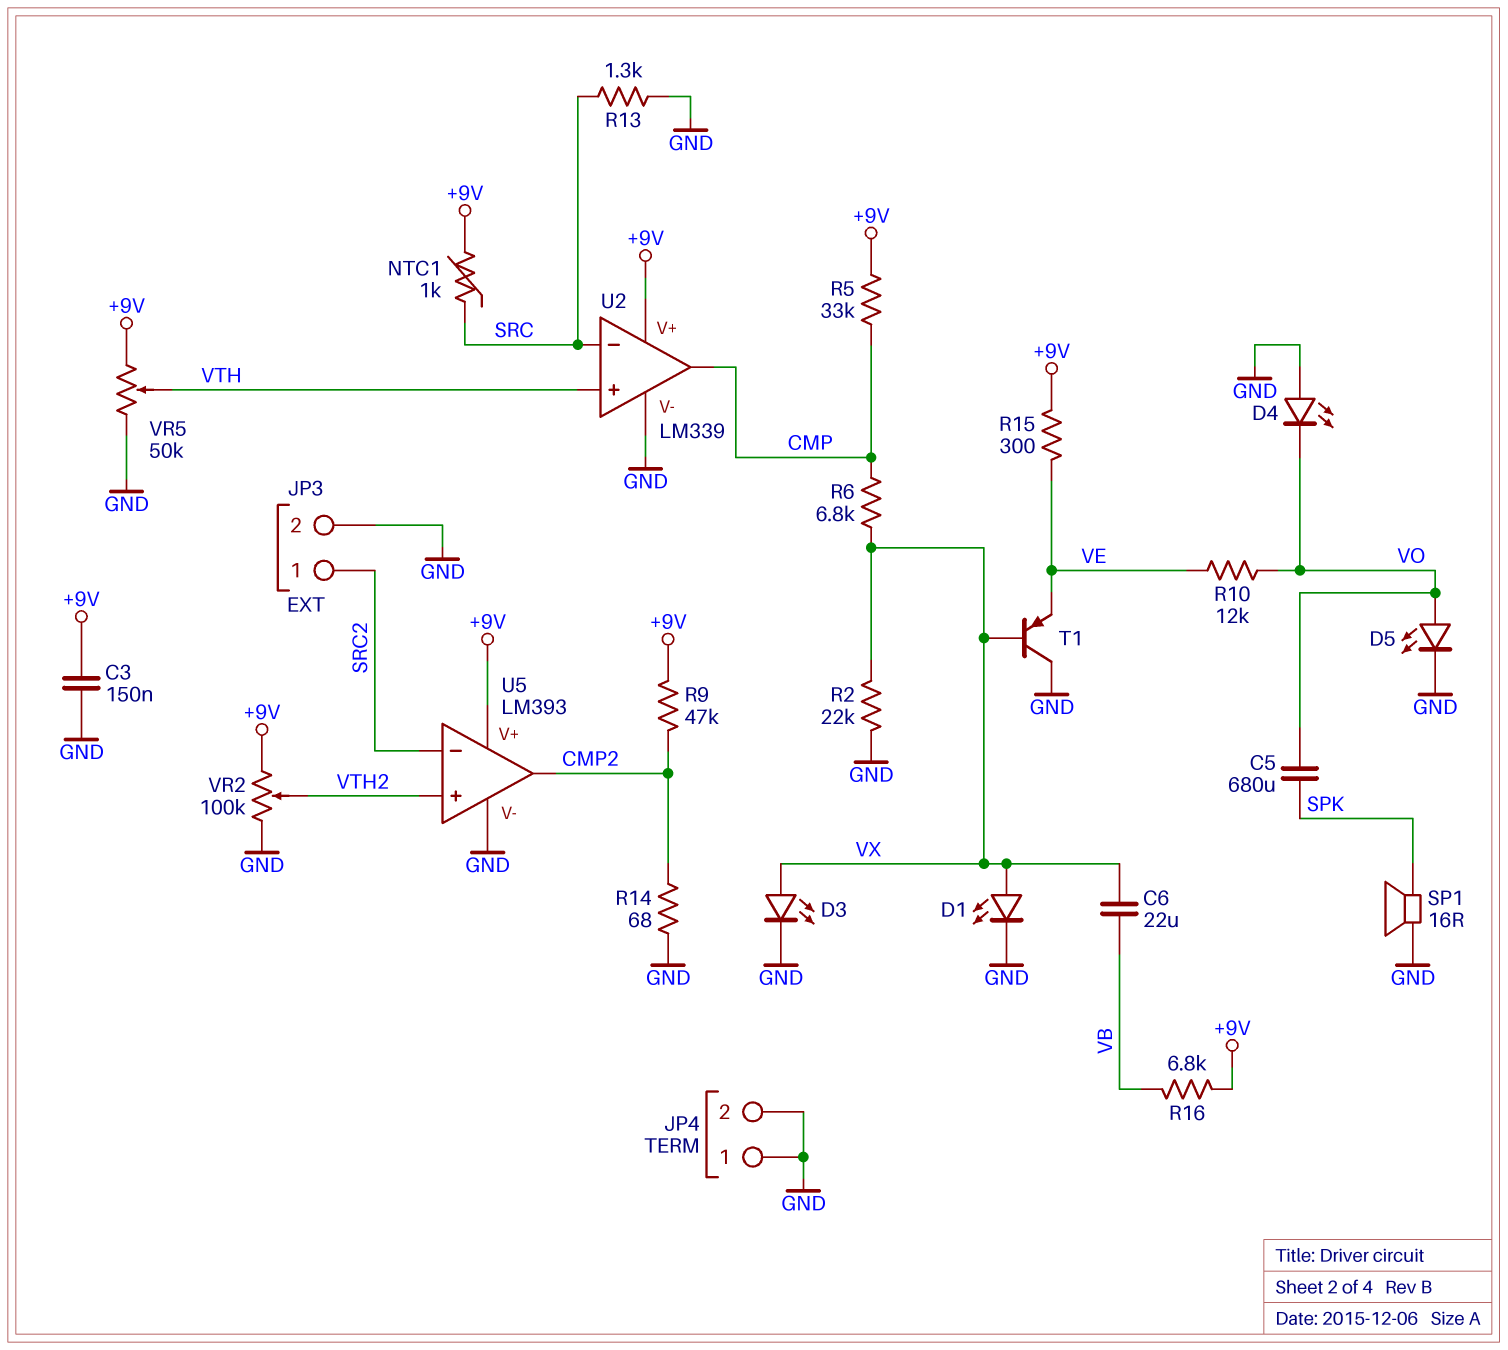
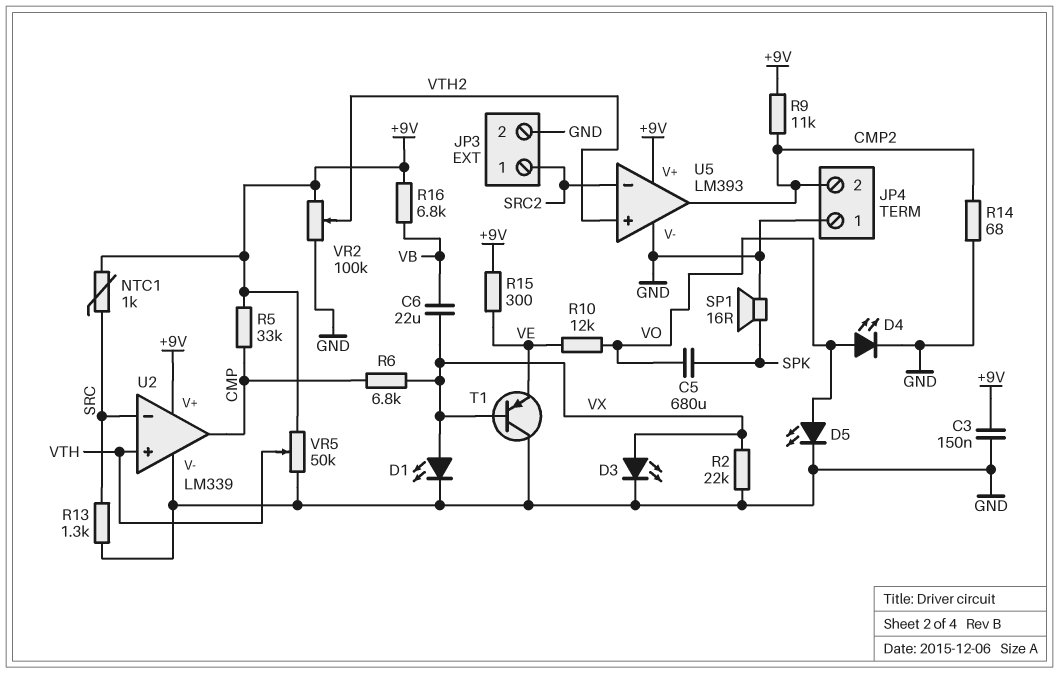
D4: LED (A GND, K VO) -> LED (A VO, K GND)
JP4 pin 2: GND -> CMP2
R9: 47k (+9V, CMP2) -> 11k (+9V, CMP2)

